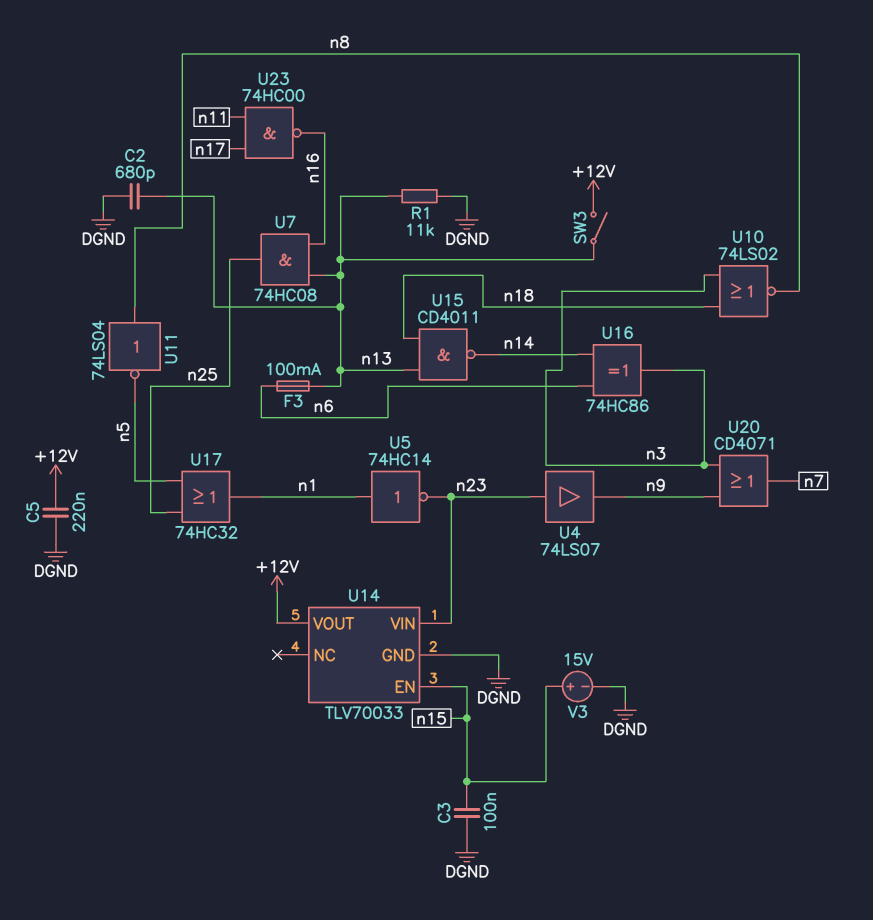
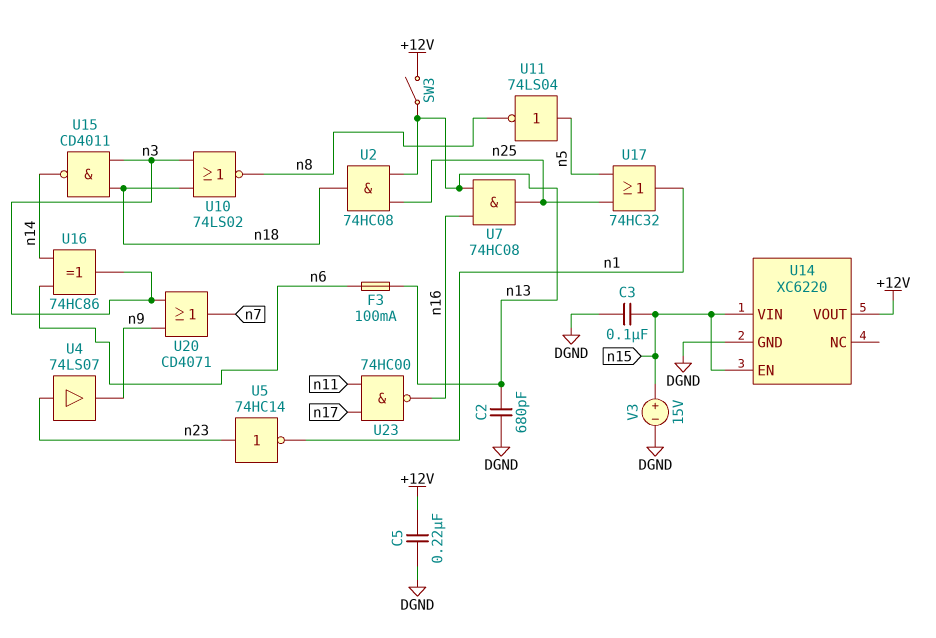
R1: 11k (DGND, n13) -> none
U2: none -> AND 74HC08 (in n13, in n25, out n18)
U5: NOT 74HC14 (in n1, out n23) -> NOT 74HC14 (in n23, out n1)
U11: NOT 74LS04 (in n8, out n5) -> NOT 74LS04 (in n5, out n8)
U14: TLV70033 -> XC6220
U14 pin VIN: n23 -> n15
U15: NAND CD4011 (in n13, in n18, out n14) -> NAND CD4011 (in n3, in n18, out n14)

